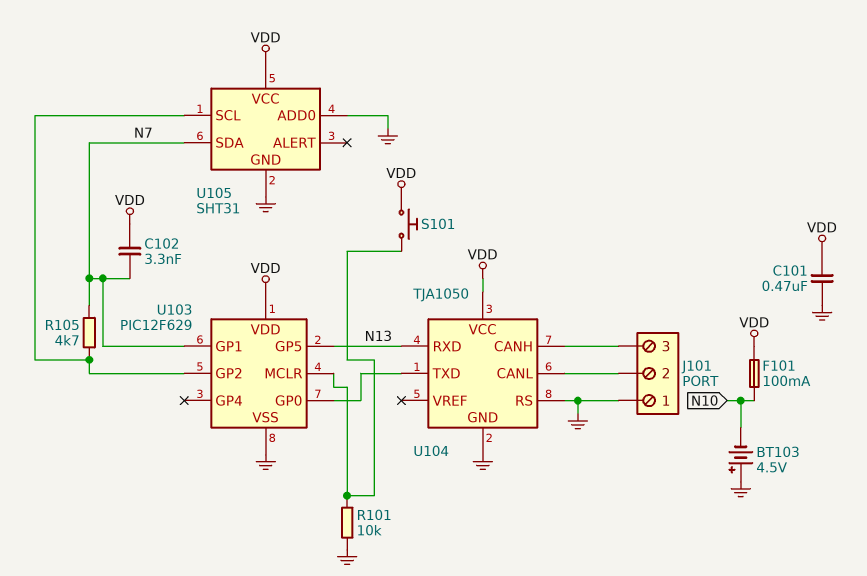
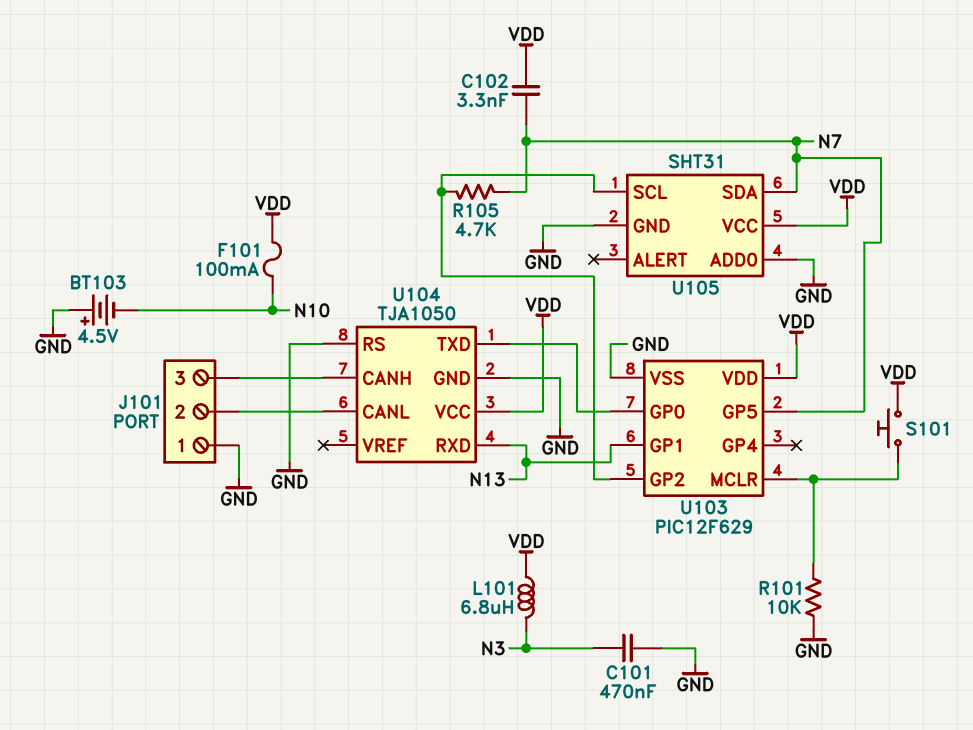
C101: 470nF (GND, VDD) -> 470nF (GND, N3)
L101: none -> 6.8uH (N3, VDD)
U103 pin GP1: N7 -> N13
U103 pin GP5: N13 -> N7

